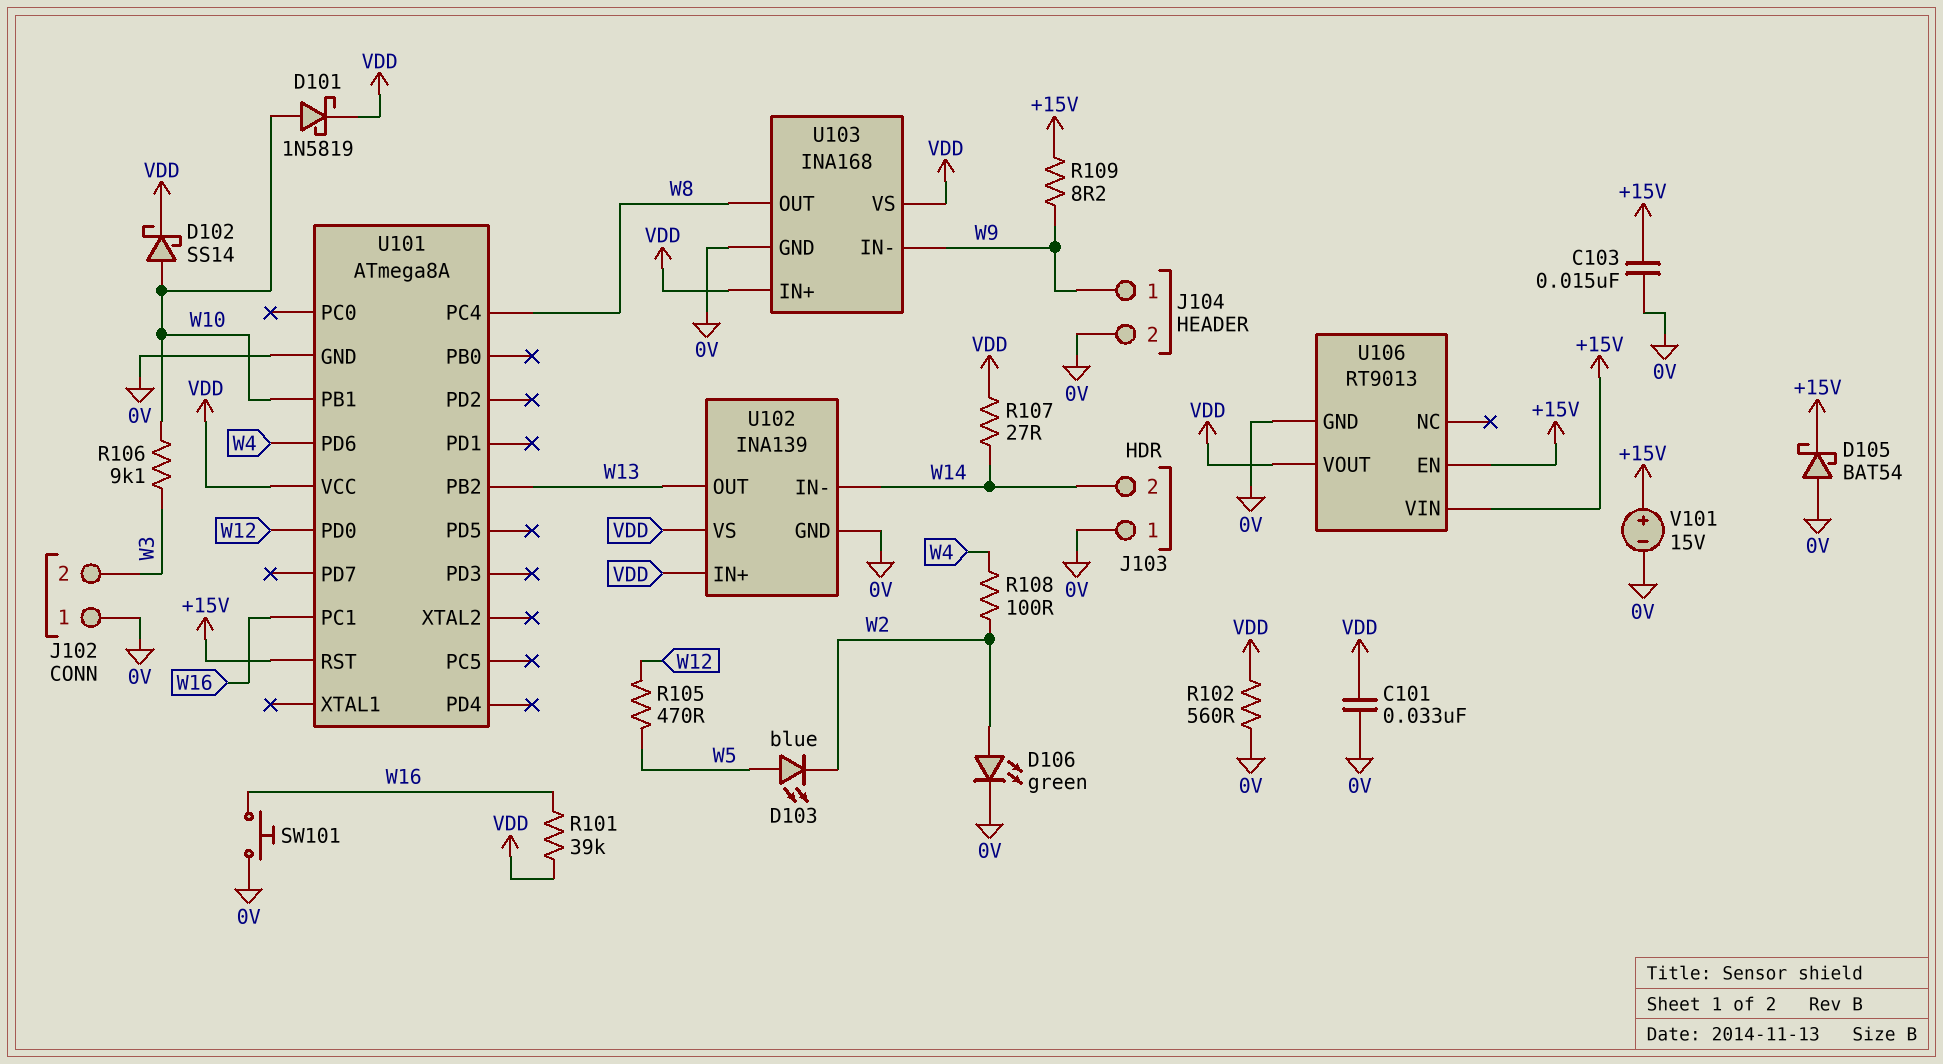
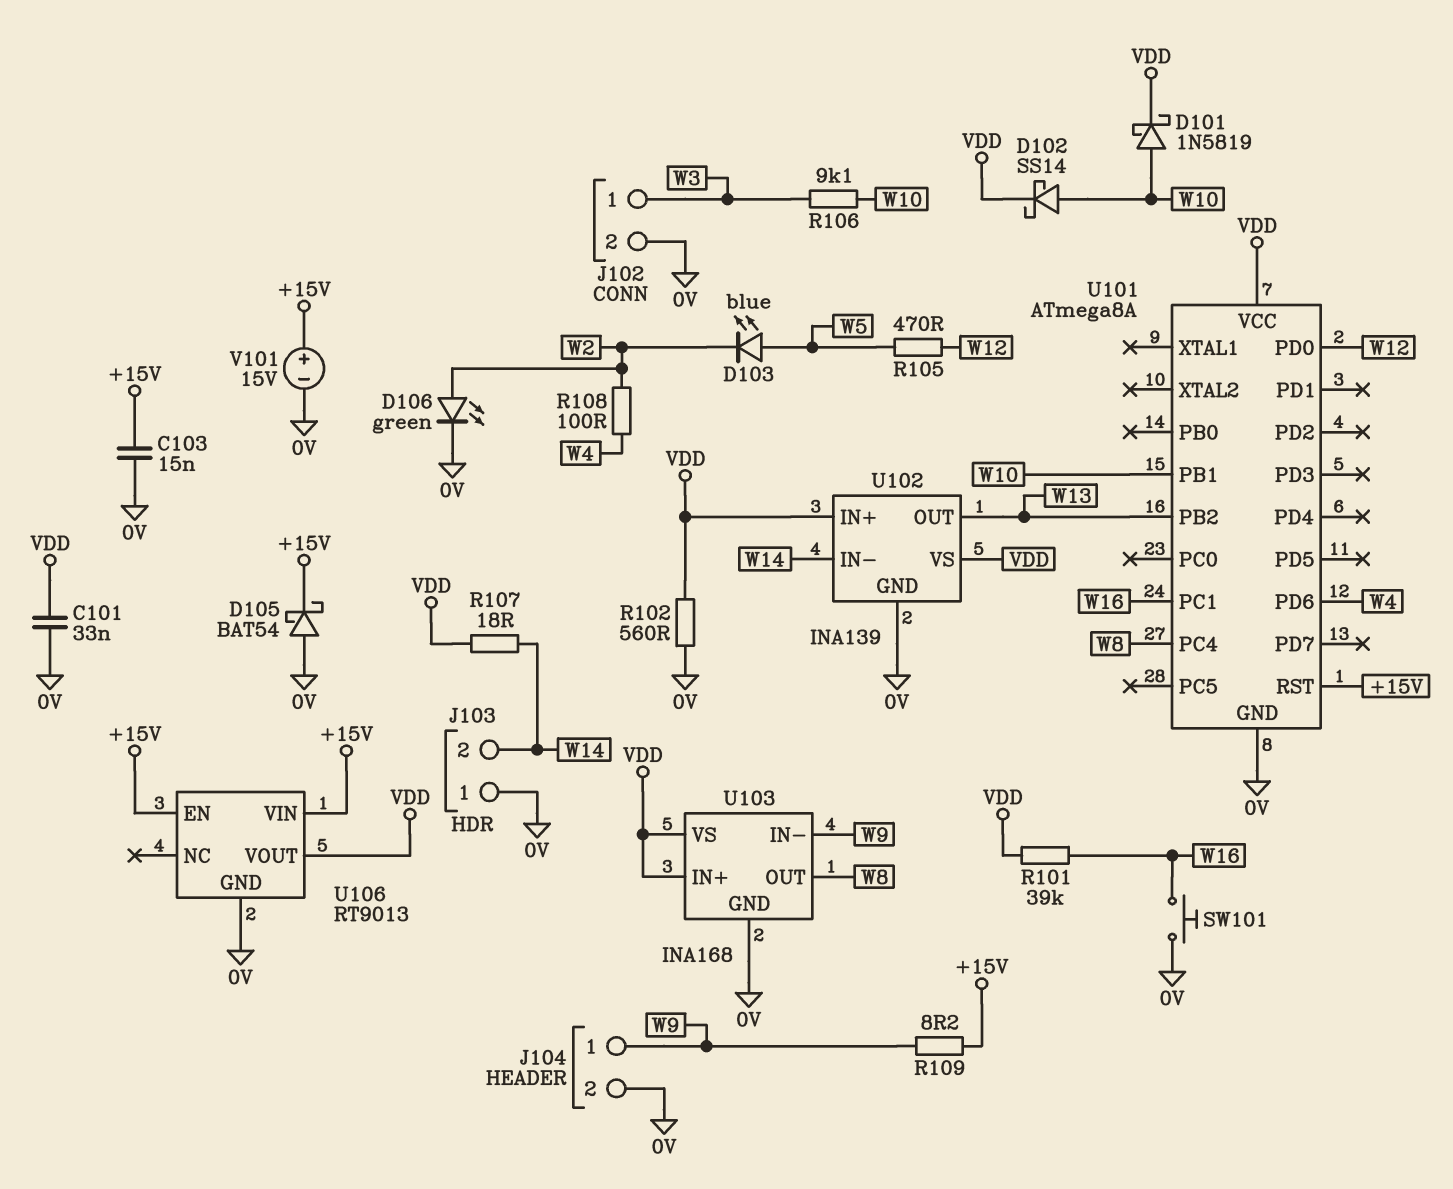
J102 pin 1: 0V -> W3
J102 pin 2: W3 -> 0V
R107: 27 (VDD, W14) -> 18 (VDD, W14)

